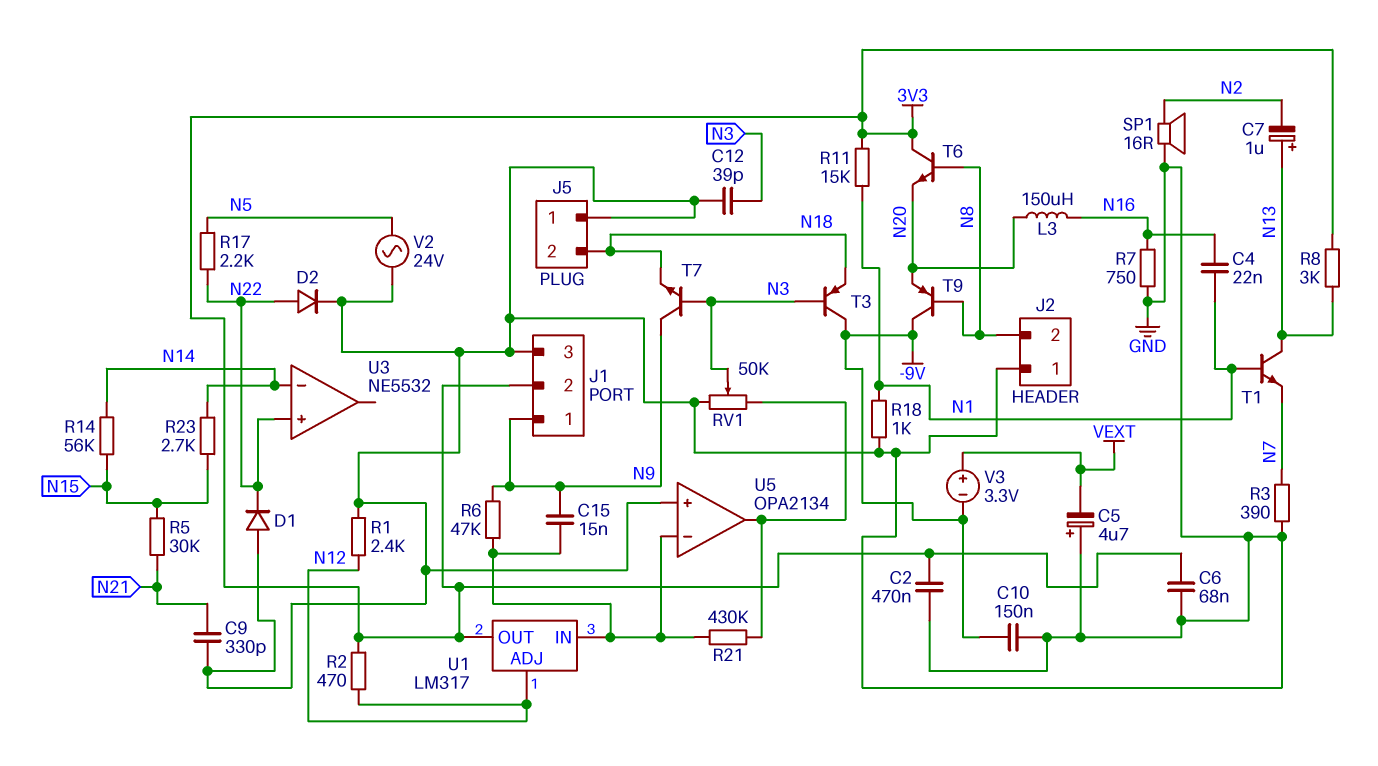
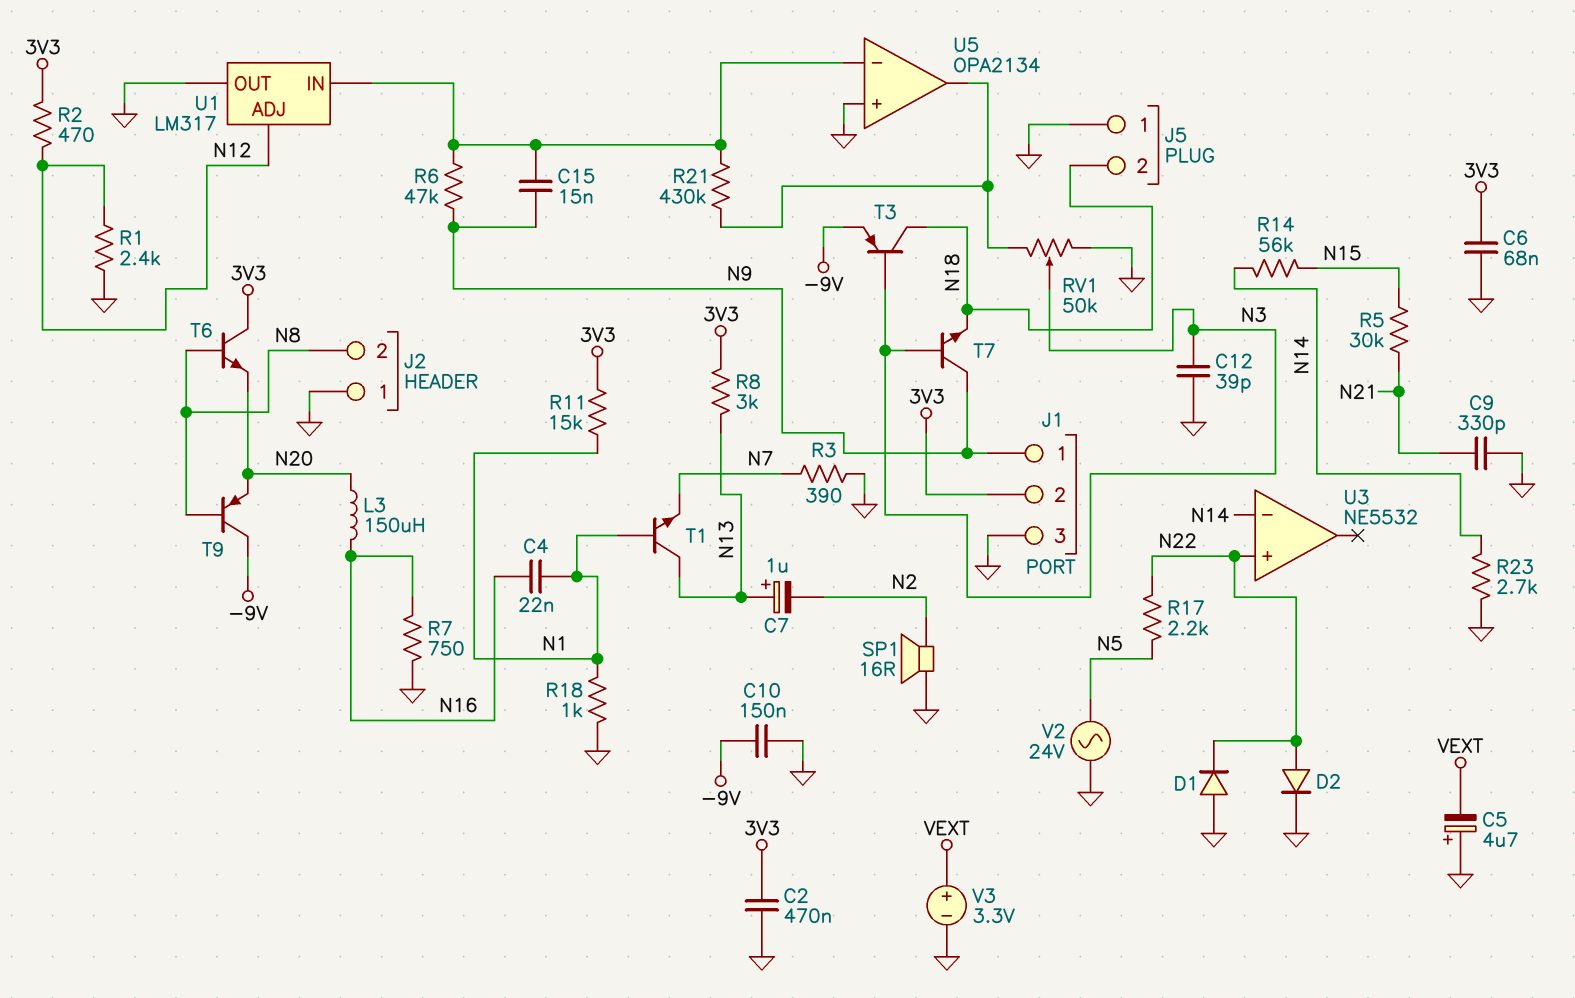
R23: 2.7k (N14, N15) -> 2.7k (GND, N14)
T3: PNP (B N3, C -9V, E N18) -> PNP (B N3, C N18, E -9V)
U1 pin OUT: 3V3 -> GND
V3: 3.3V (plus VEXT, minus -9V) -> 3.3V (plus VEXT, minus GND)

